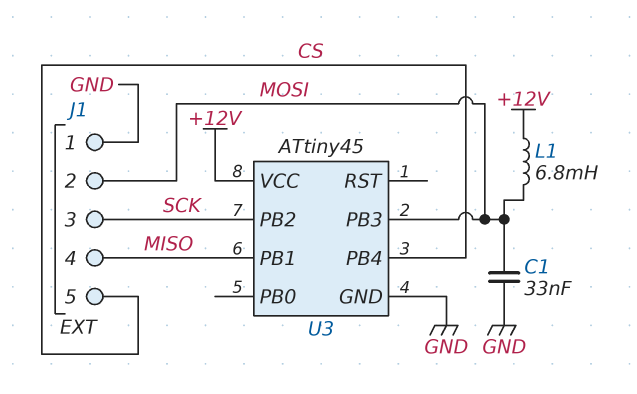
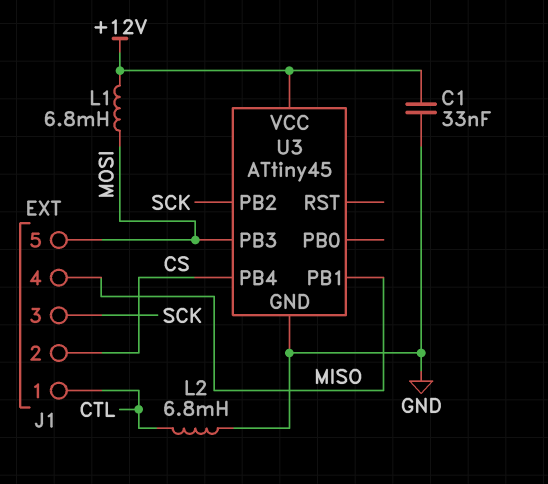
C1: 33nF (GND, MOSI) -> 33nF (+12V, GND)
J1 pin 1: GND -> CTL
J1 pin 2: MOSI -> CS
J1 pin 5: CS -> MOSI
L2: none -> 6.8mH (CTL, GND)

